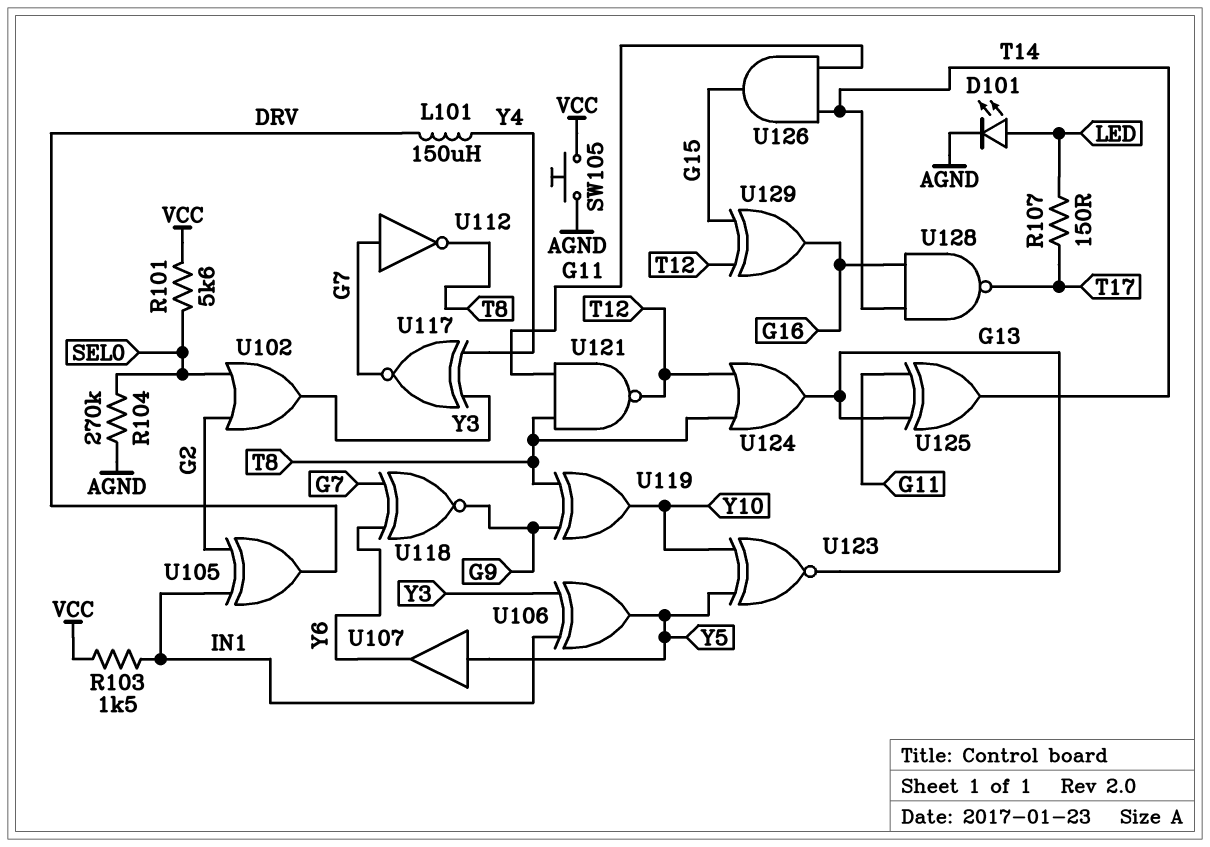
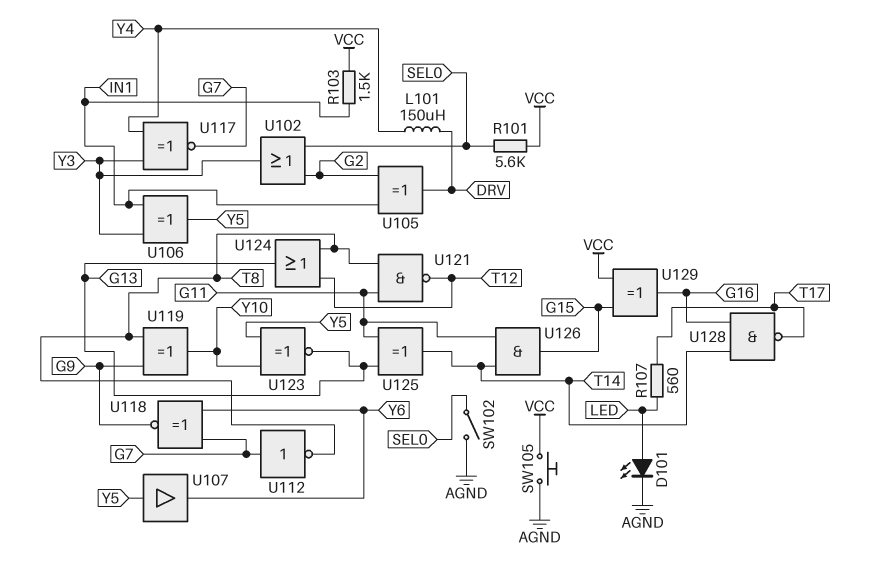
R104: 270k (AGND, SEL0) -> none
R107: 150 (LED, T17) -> 560 (LED, T17)
SW102: none -> switch (AGND, SEL0)
U129: XOR (in G15, in T12, out G16) -> XOR (in G15, in VCC, out G16)

